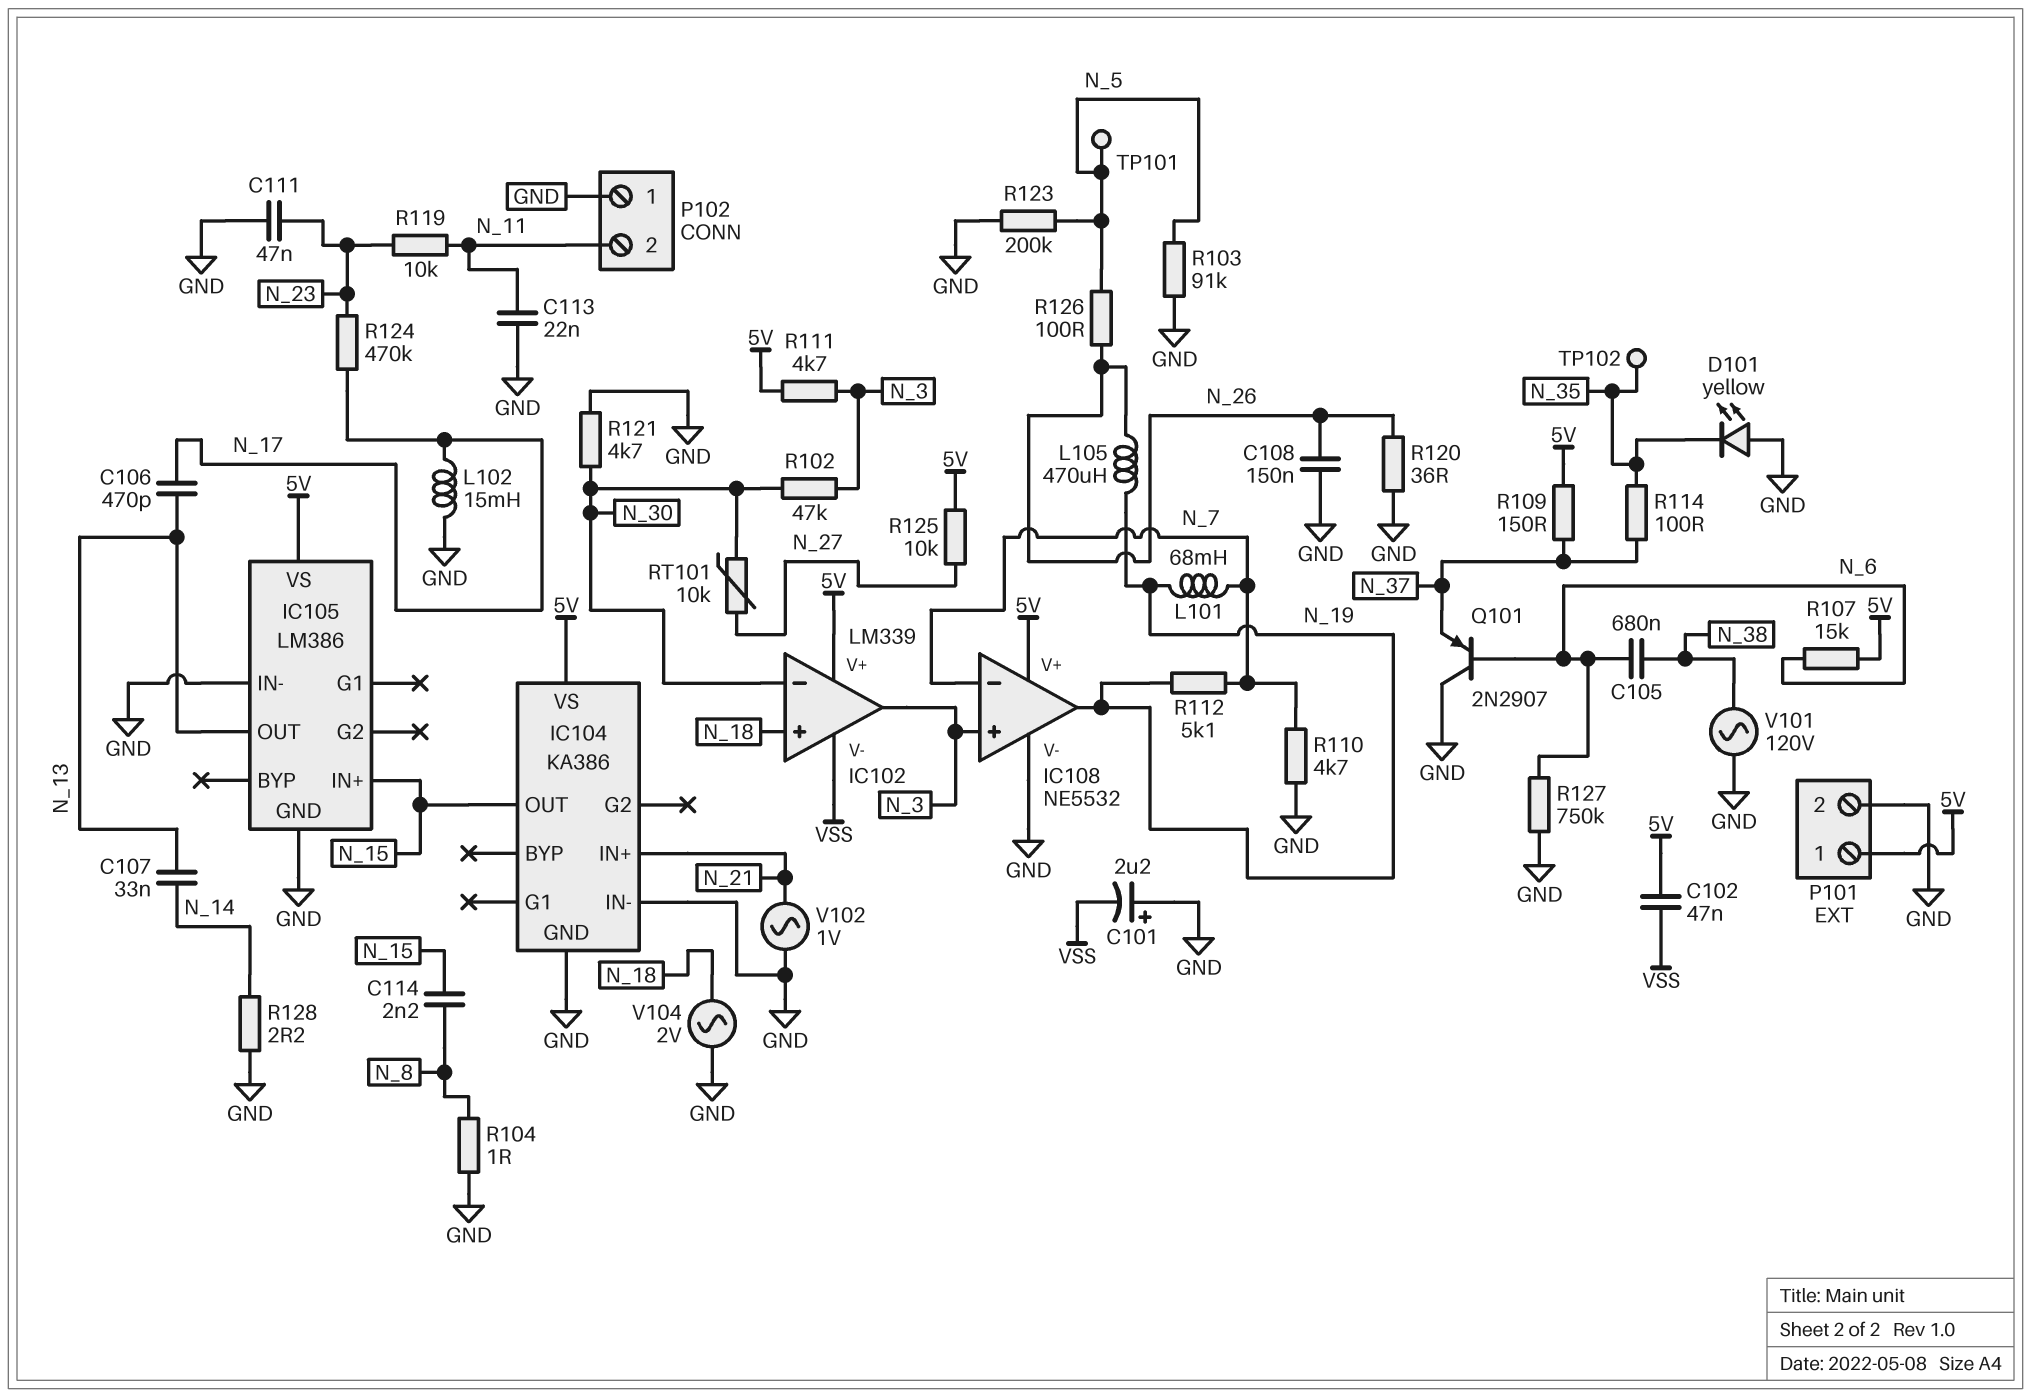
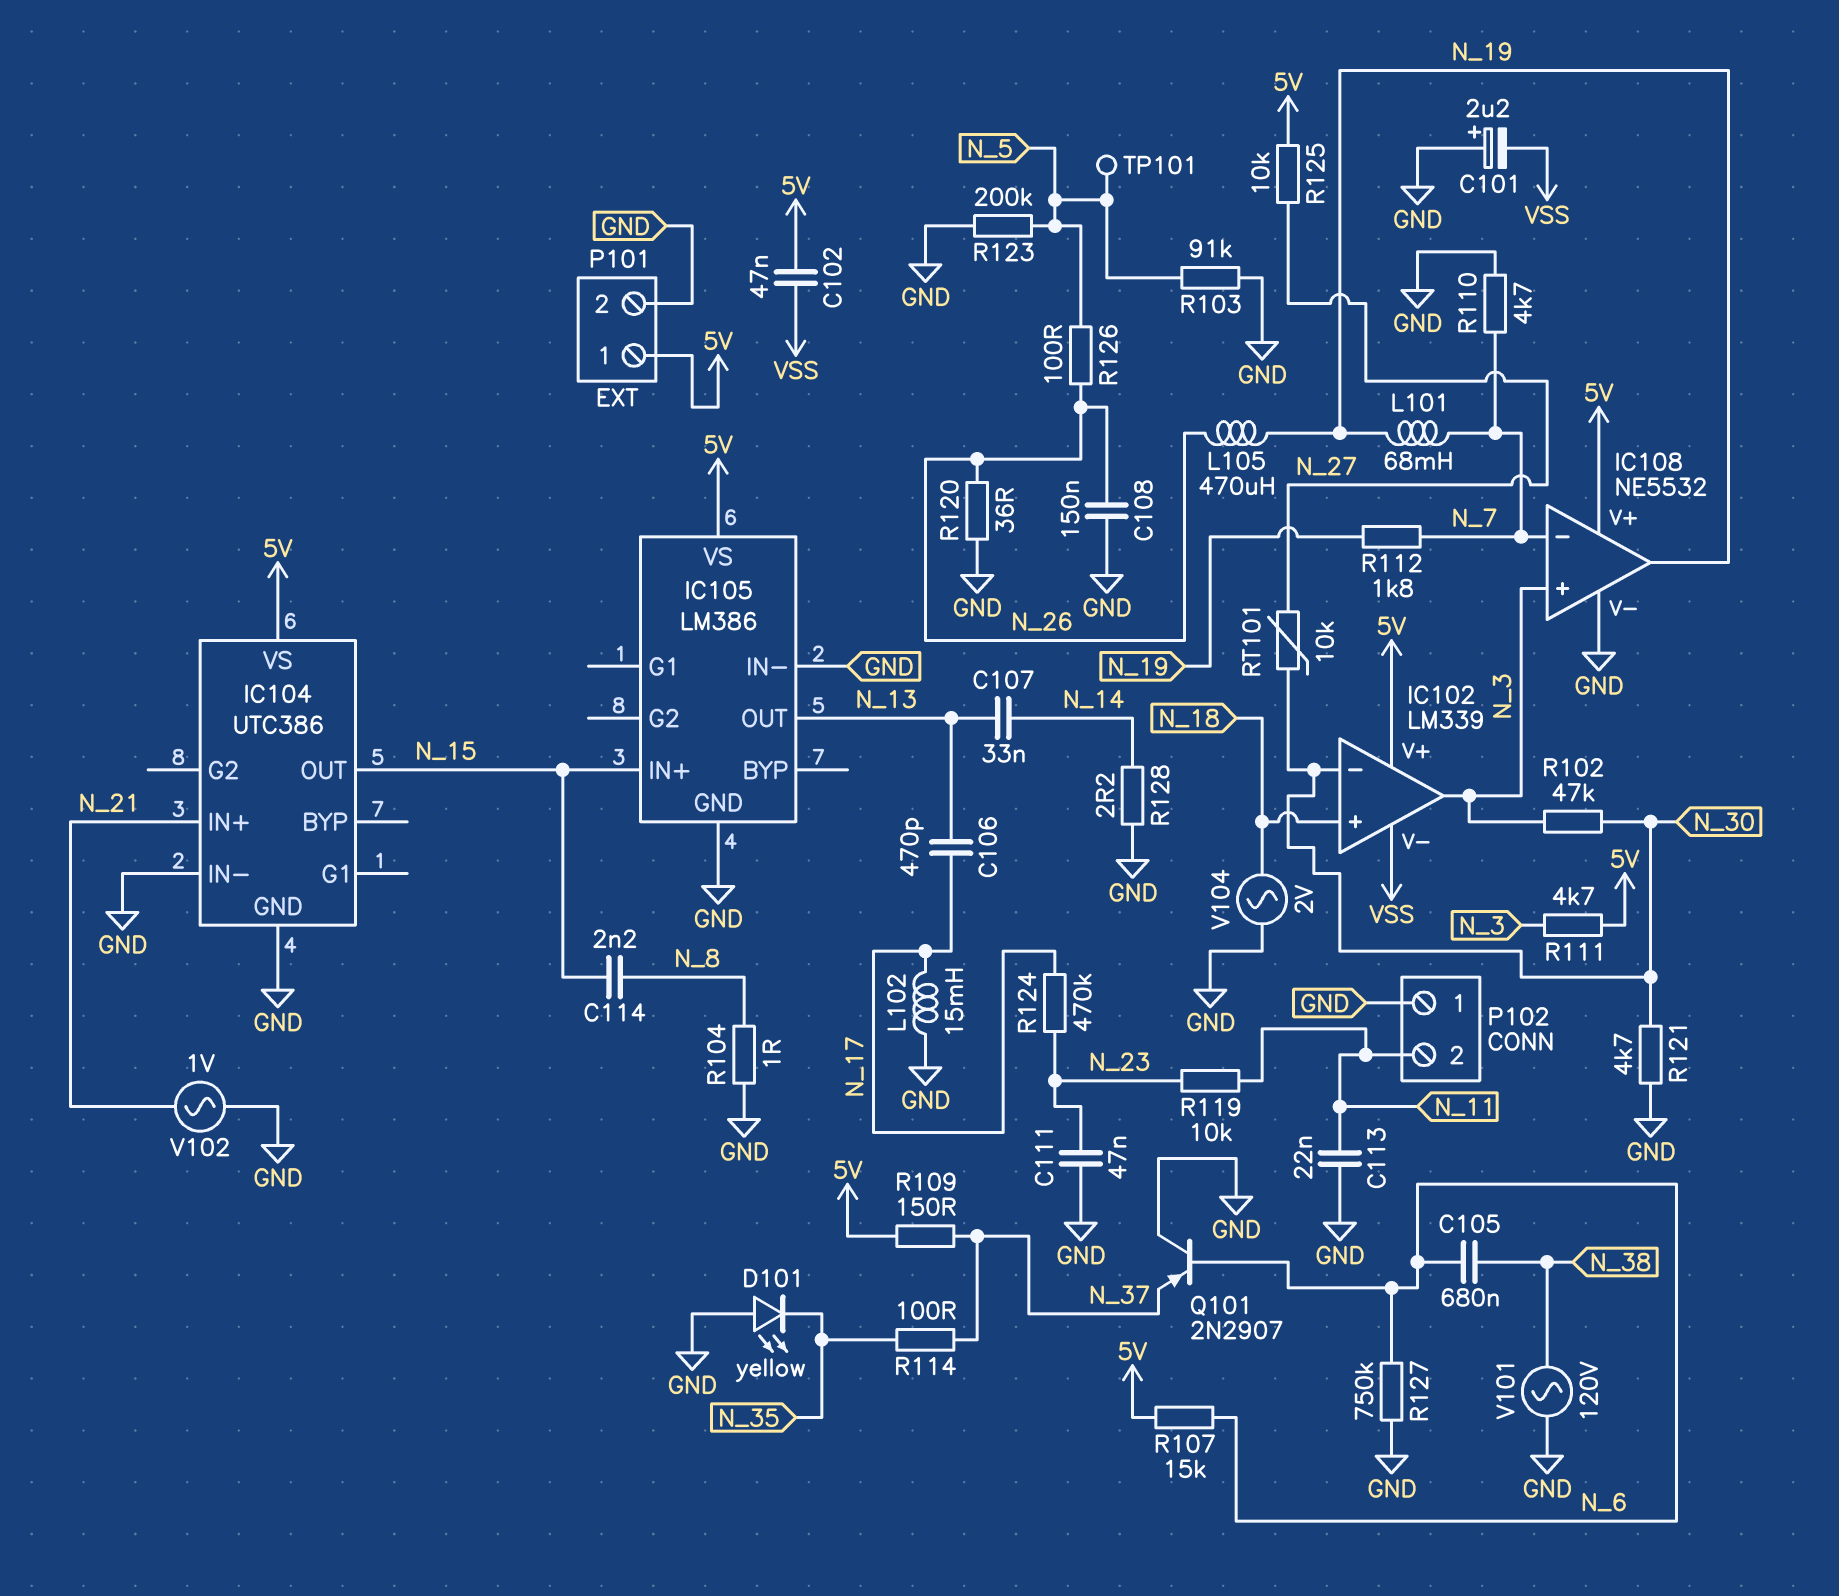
IC104: KA386 -> UTC386
R112: 5.1k (N_7, N_19) -> 1.8k (N_7, N_19)
TP102: test point (N_35) -> none

